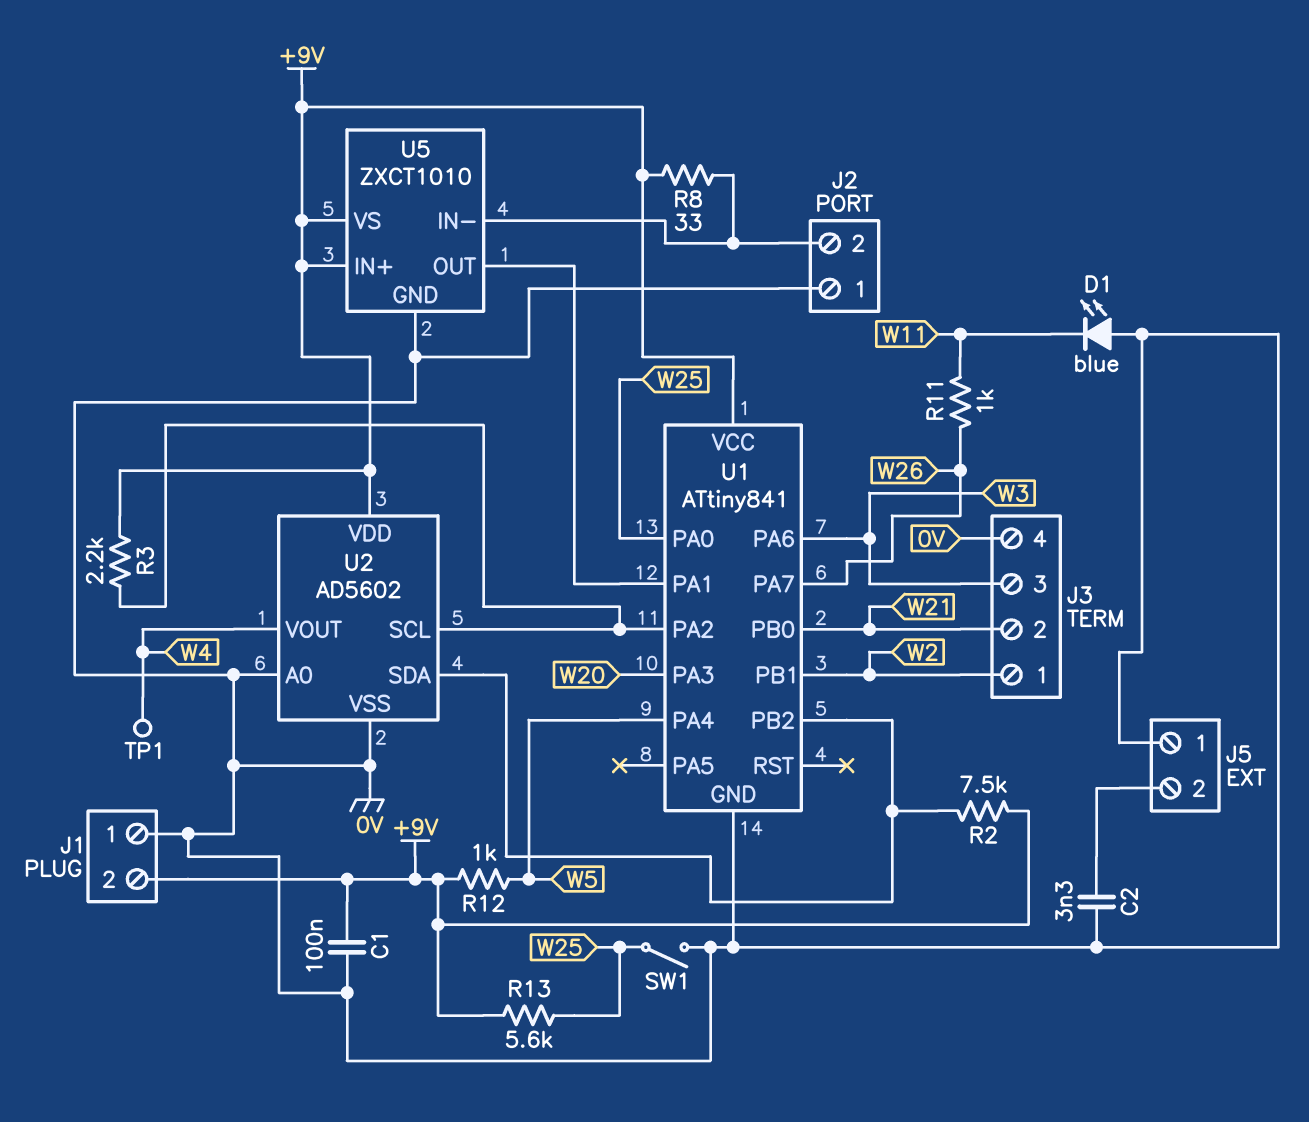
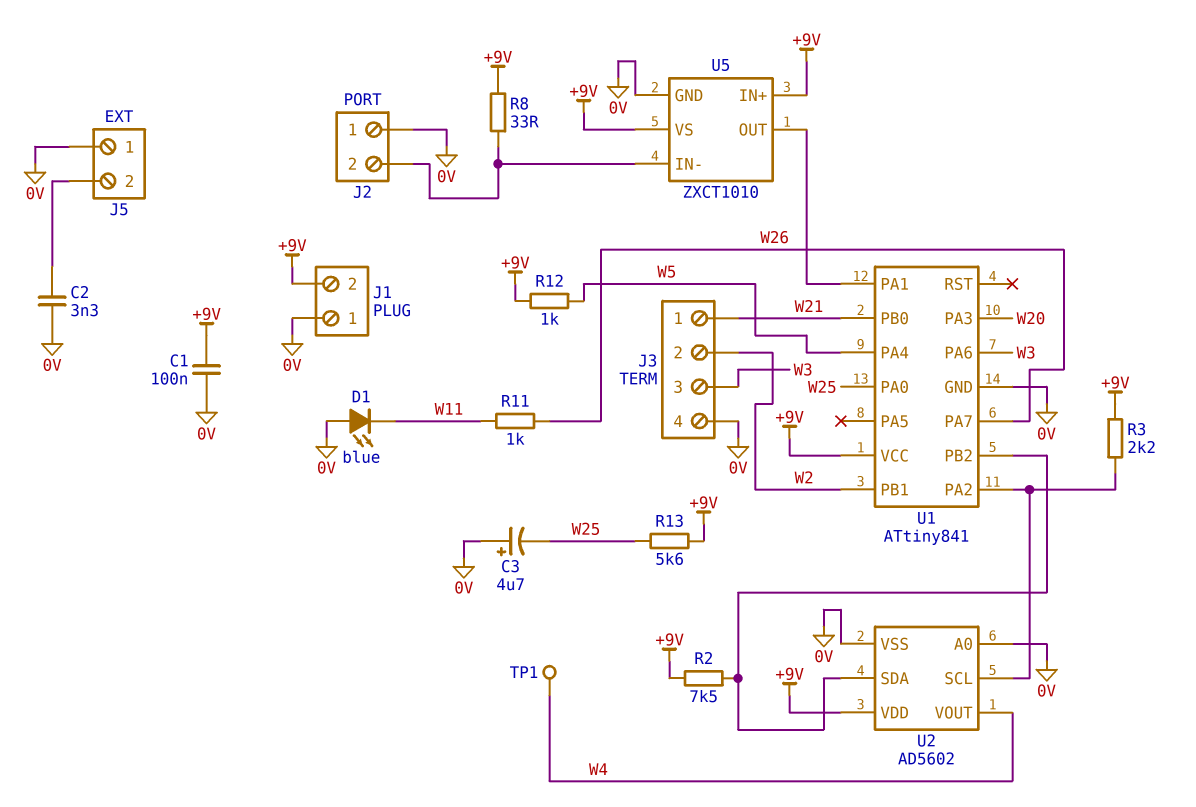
C3: none -> 4.7uF (plus 0V, minus W25)
J3 pin 1: W2 -> W21
J3 pin 2: W21 -> W2
SW1: switch (0V, W25) -> none

